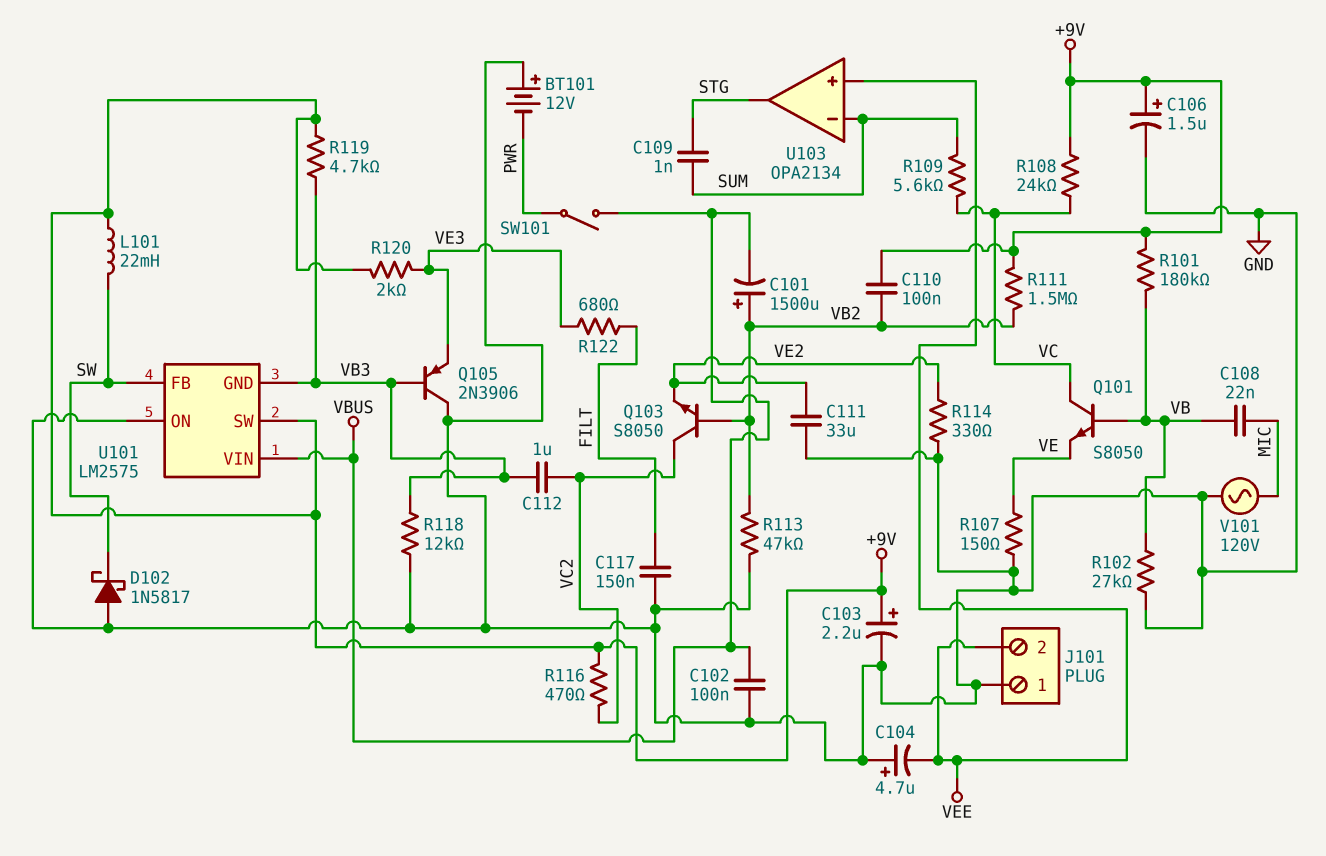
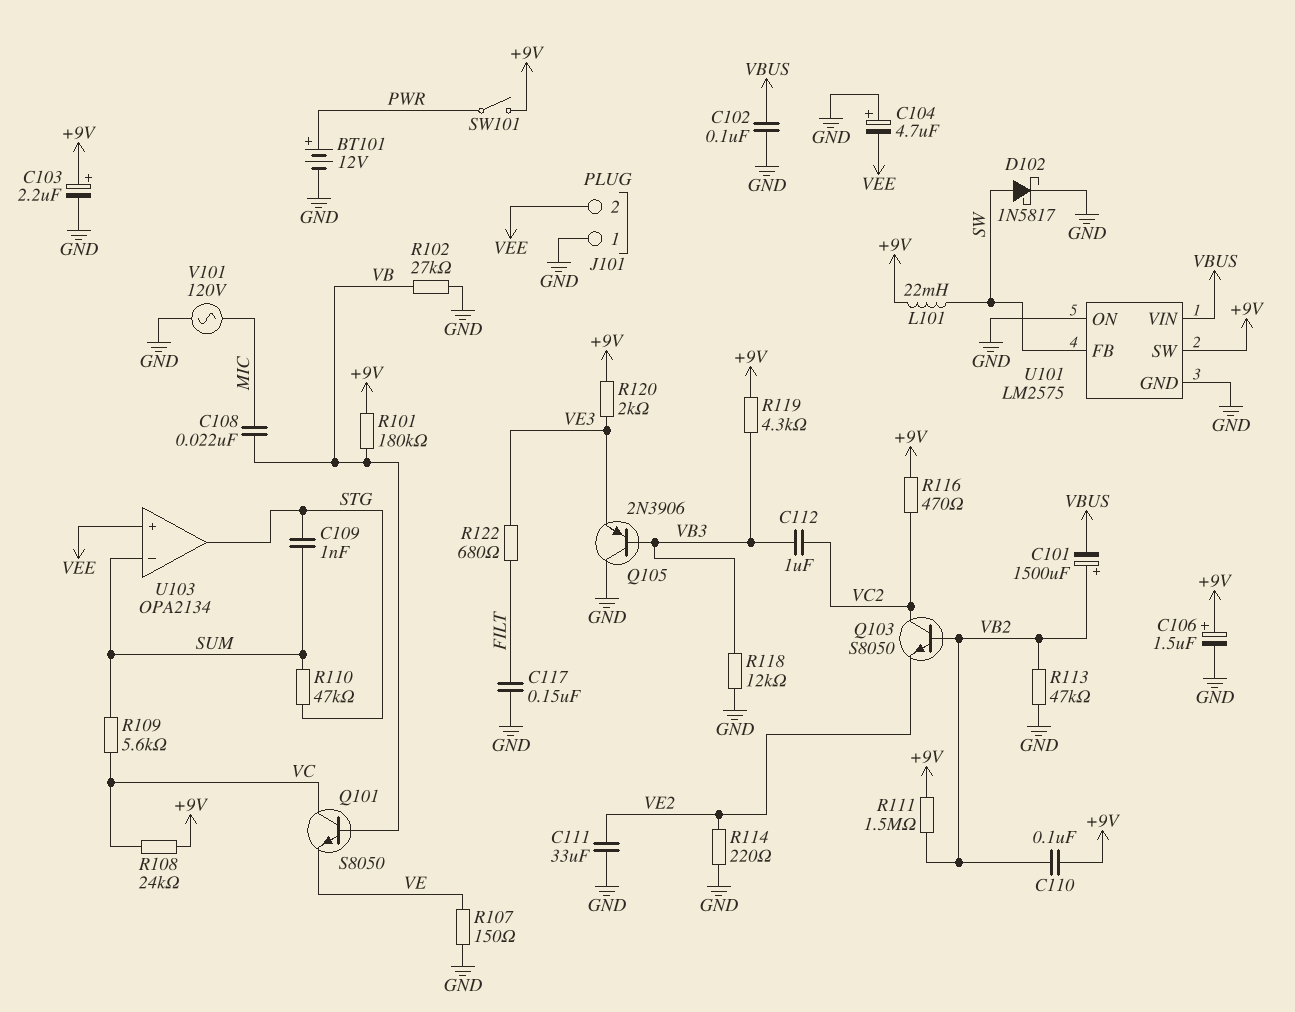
BT101: 12V (plus GND, minus PWR) -> 12V (plus PWR, minus GND)
D102: schottky 1N5817 (A GND, K SW) -> schottky 1N5817 (A SW, K GND)
R110: none -> 47k (STG, SUM)
R114: 330 (GND, VE2) -> 220 (GND, VE2)
R119: 4.7k (+9V, VB3) -> 4.3k (+9V, VB3)
SW101: switch (PWR, VBUS) -> switch (+9V, PWR)
U101 pin GND: VB3 -> GND

